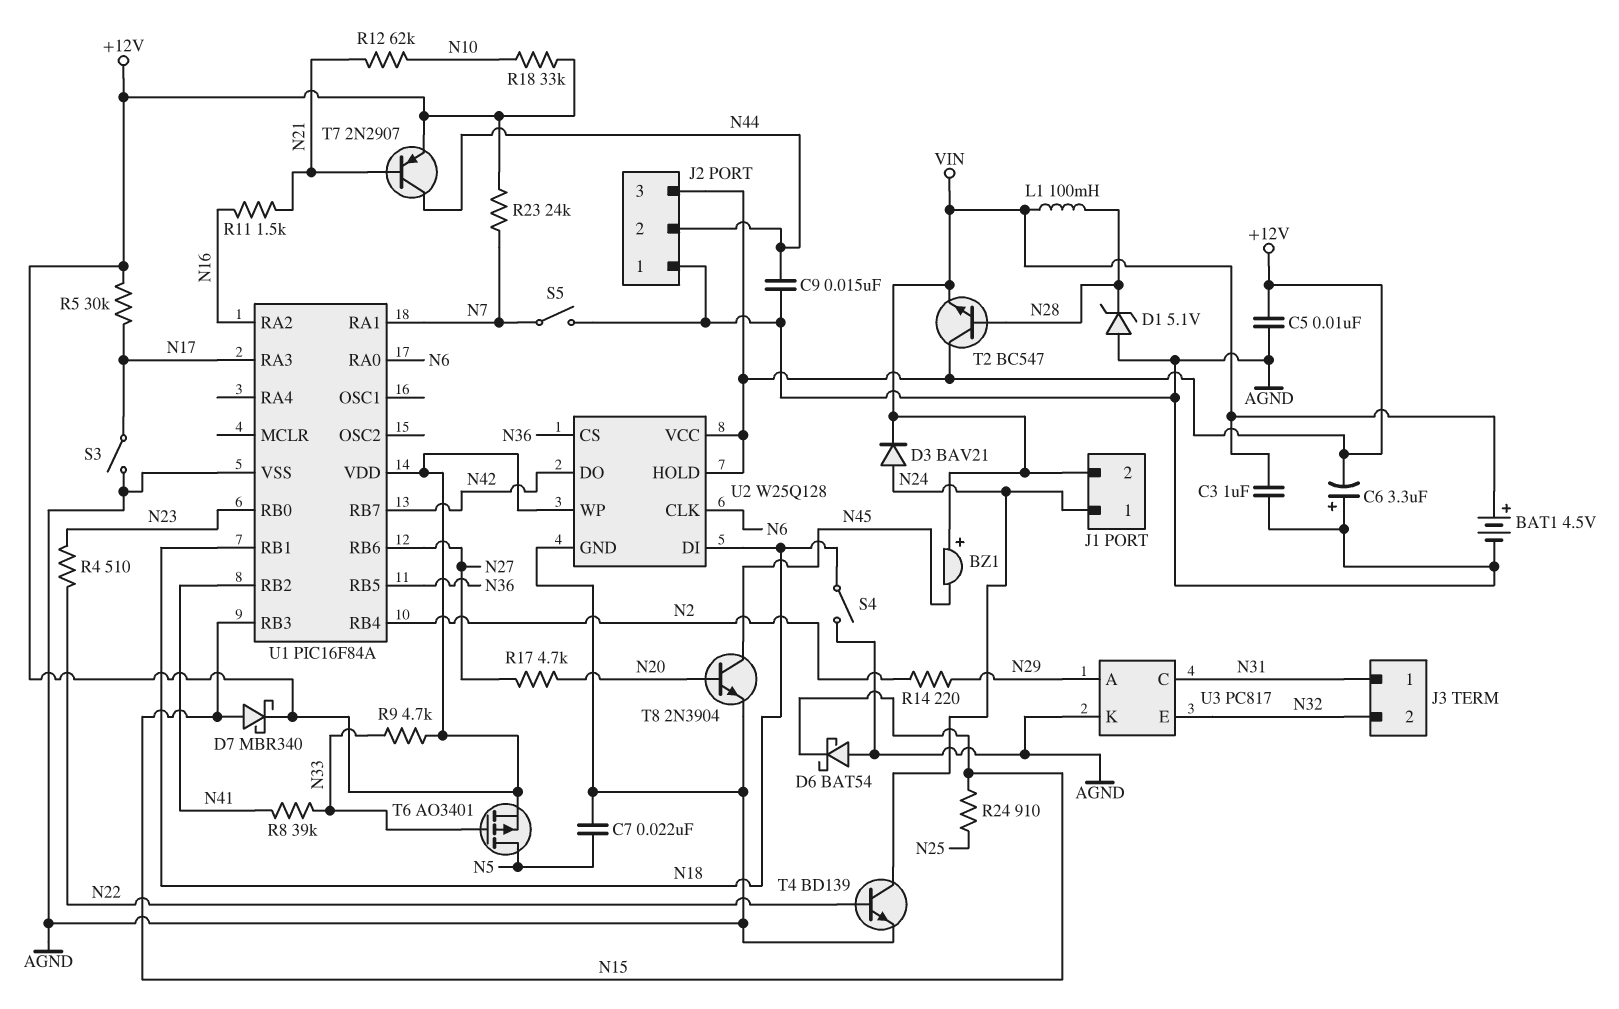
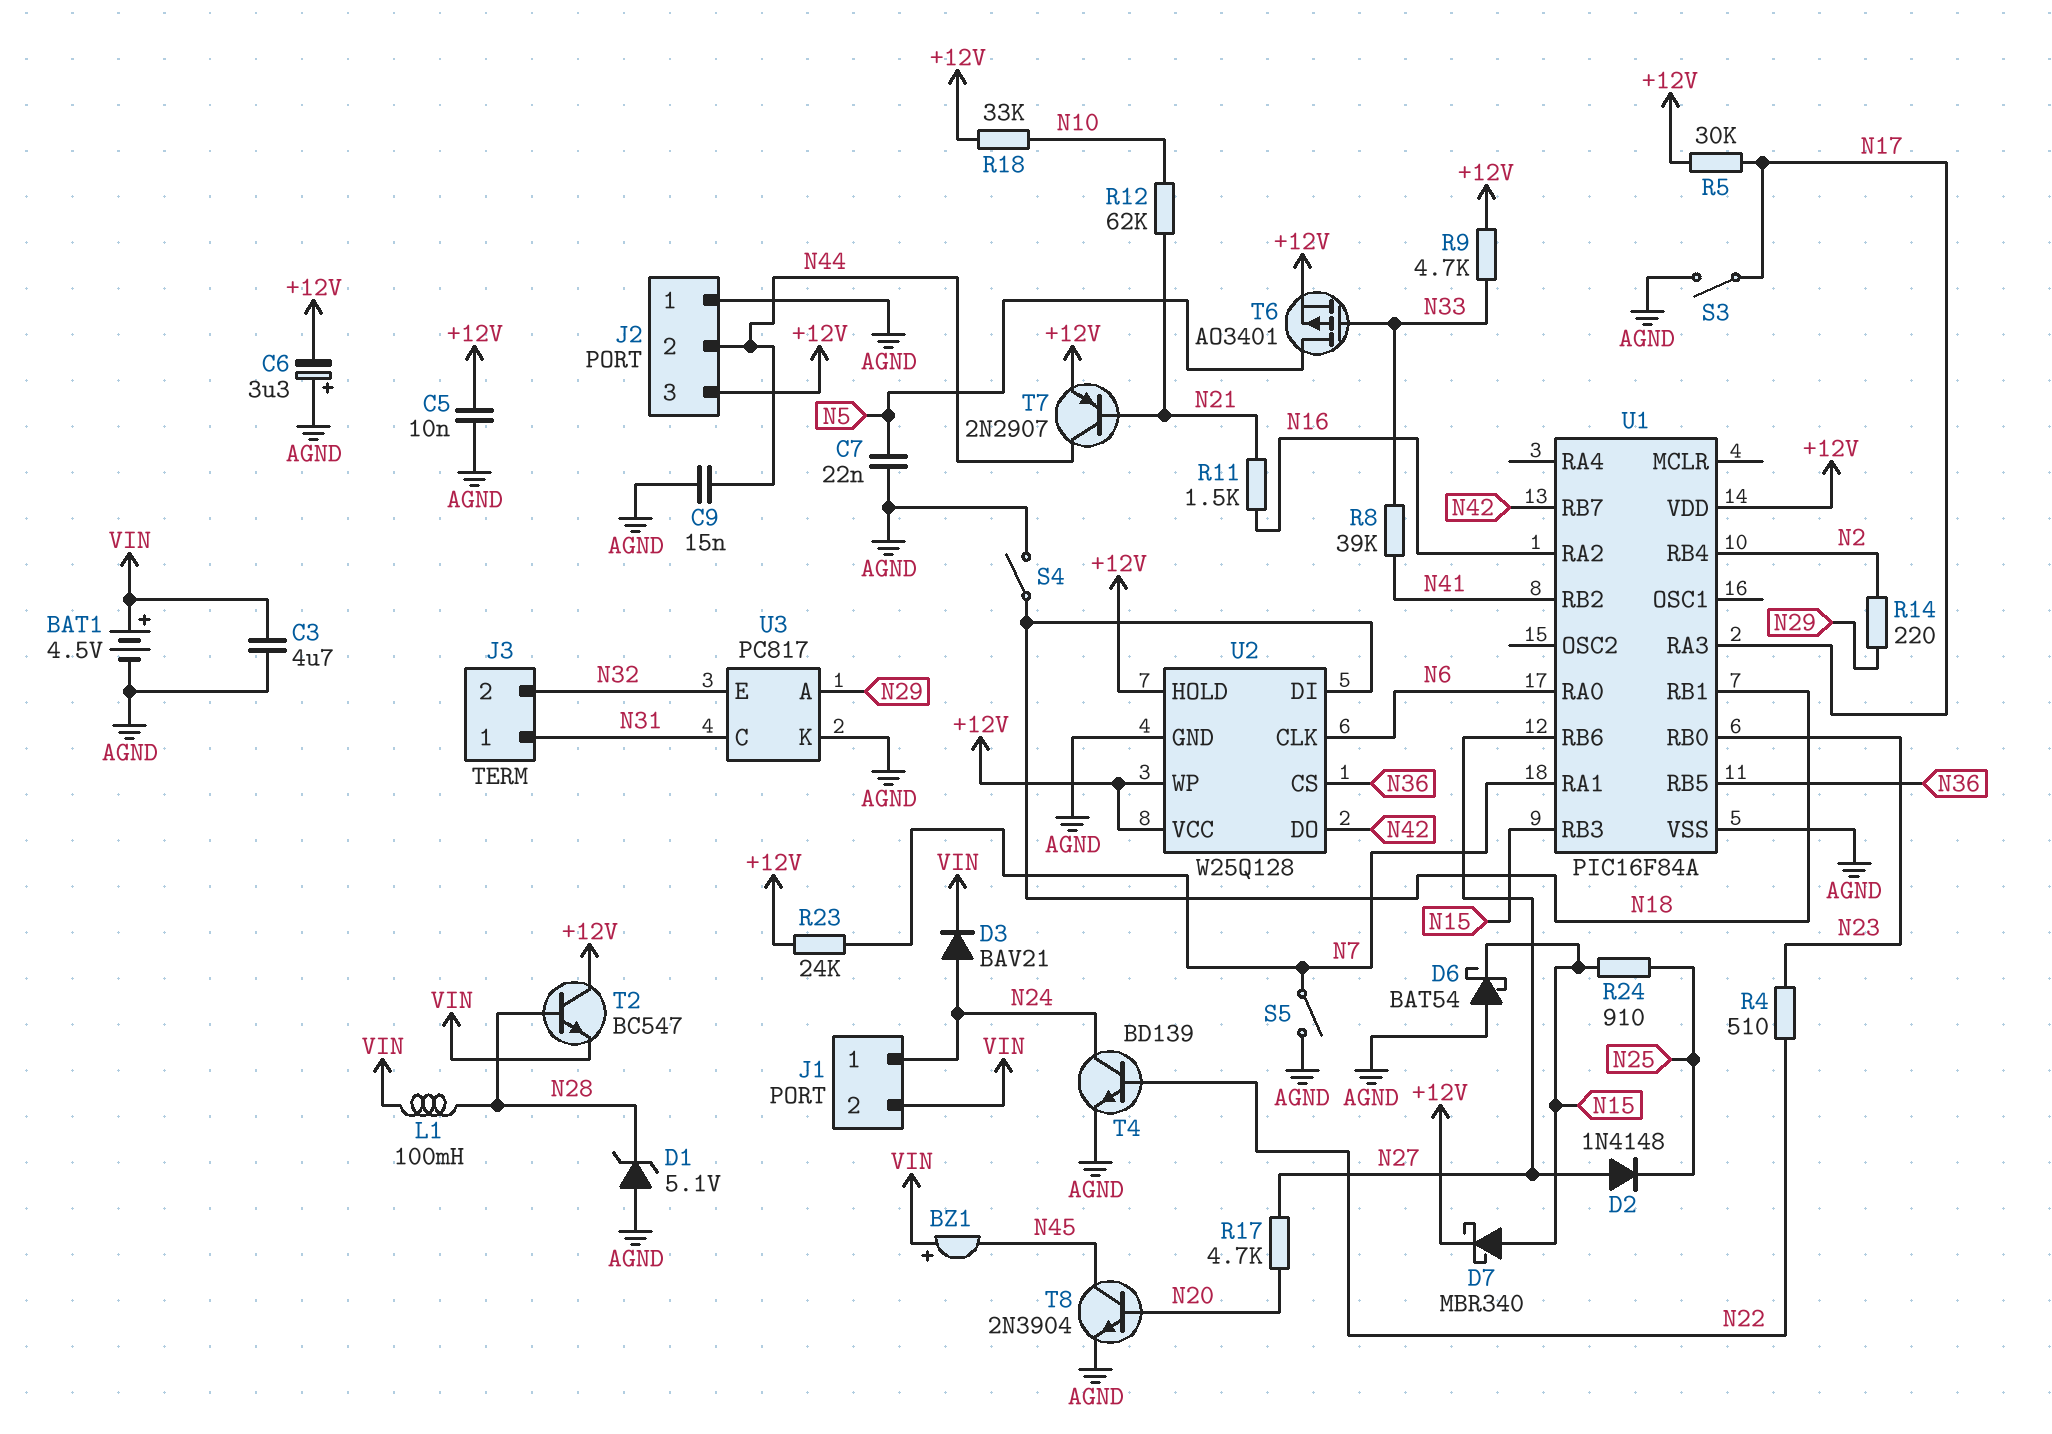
C3: 1uF (AGND, VIN) -> 4.7uF (AGND, VIN)
D2: none -> diode 1N4148 (A N27, K N25)

